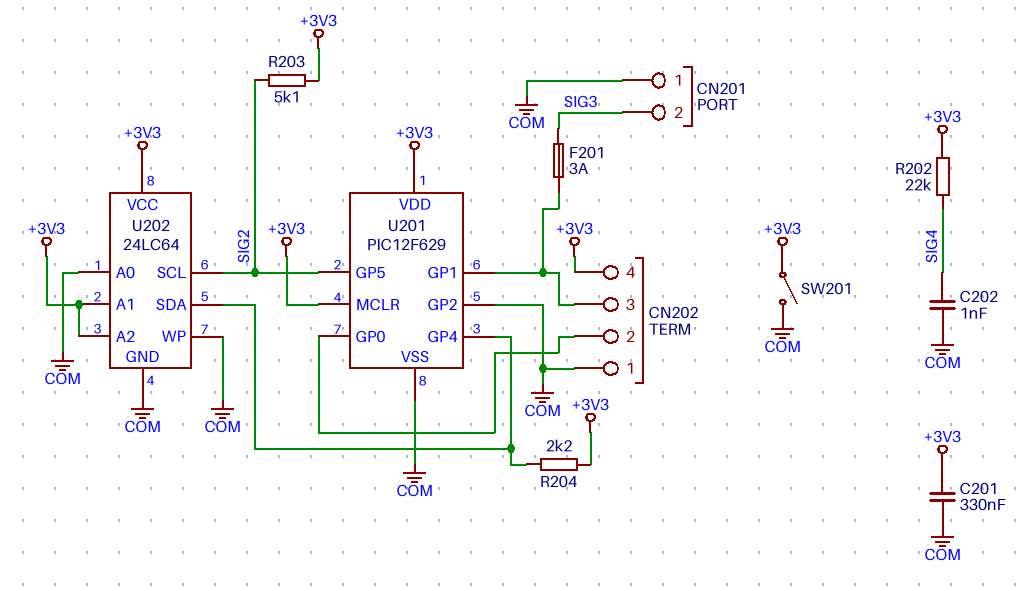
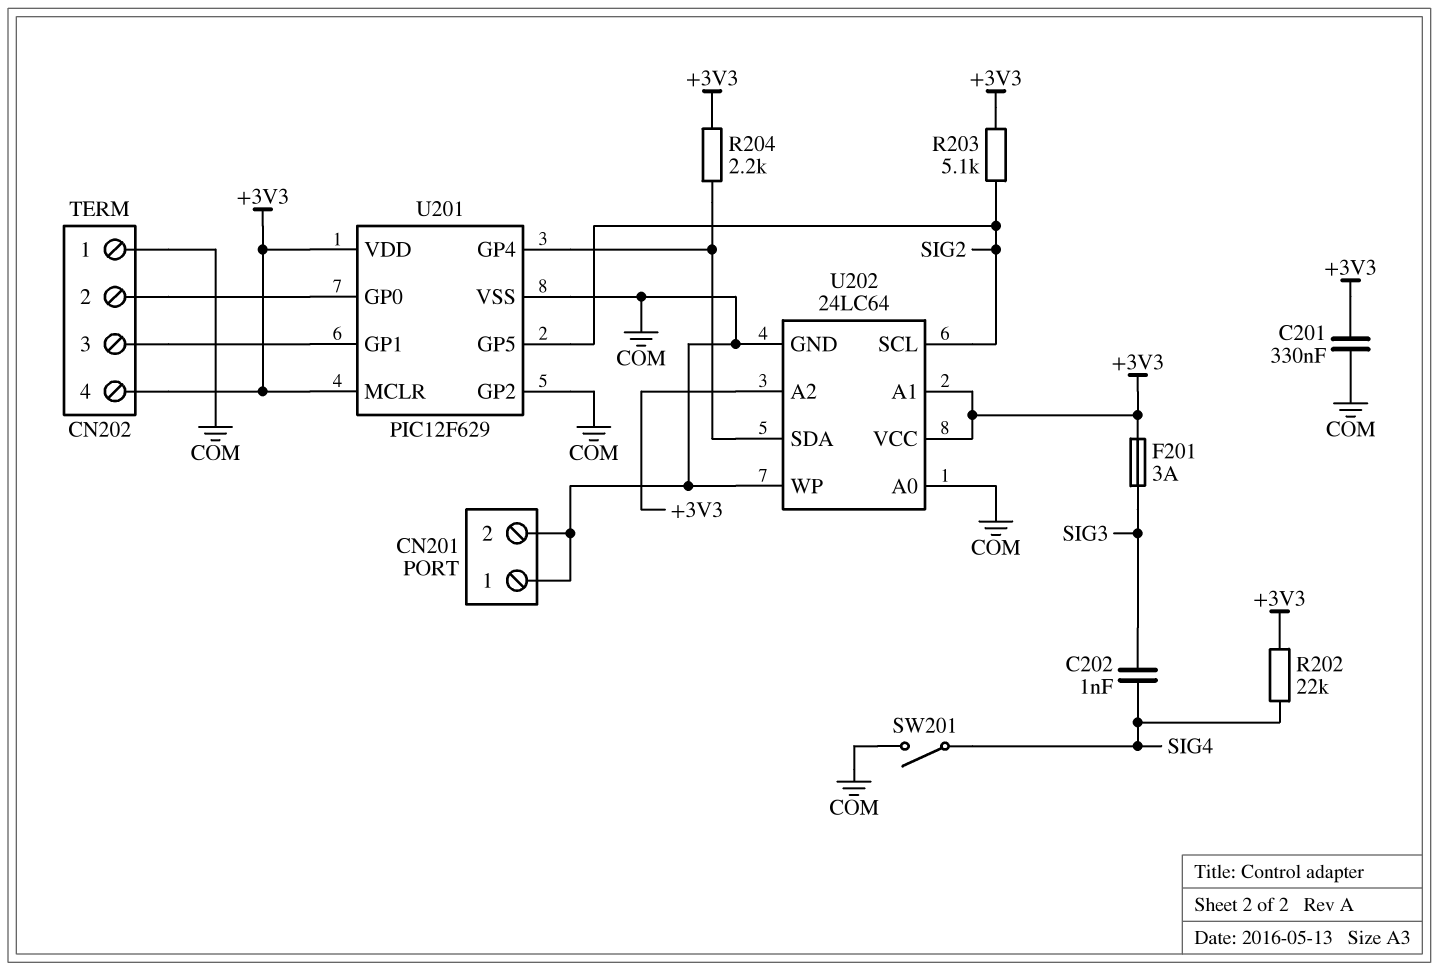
C202: 1nF (COM, SIG4) -> 1nF (SIG3, SIG4)
CN201 pin 2: SIG3 -> COM
F201: 3A (CN202/3, SIG3) -> 3A (+3V3, SIG3)
SW201: switch (+3V3, COM) -> switch (COM, SIG4)

